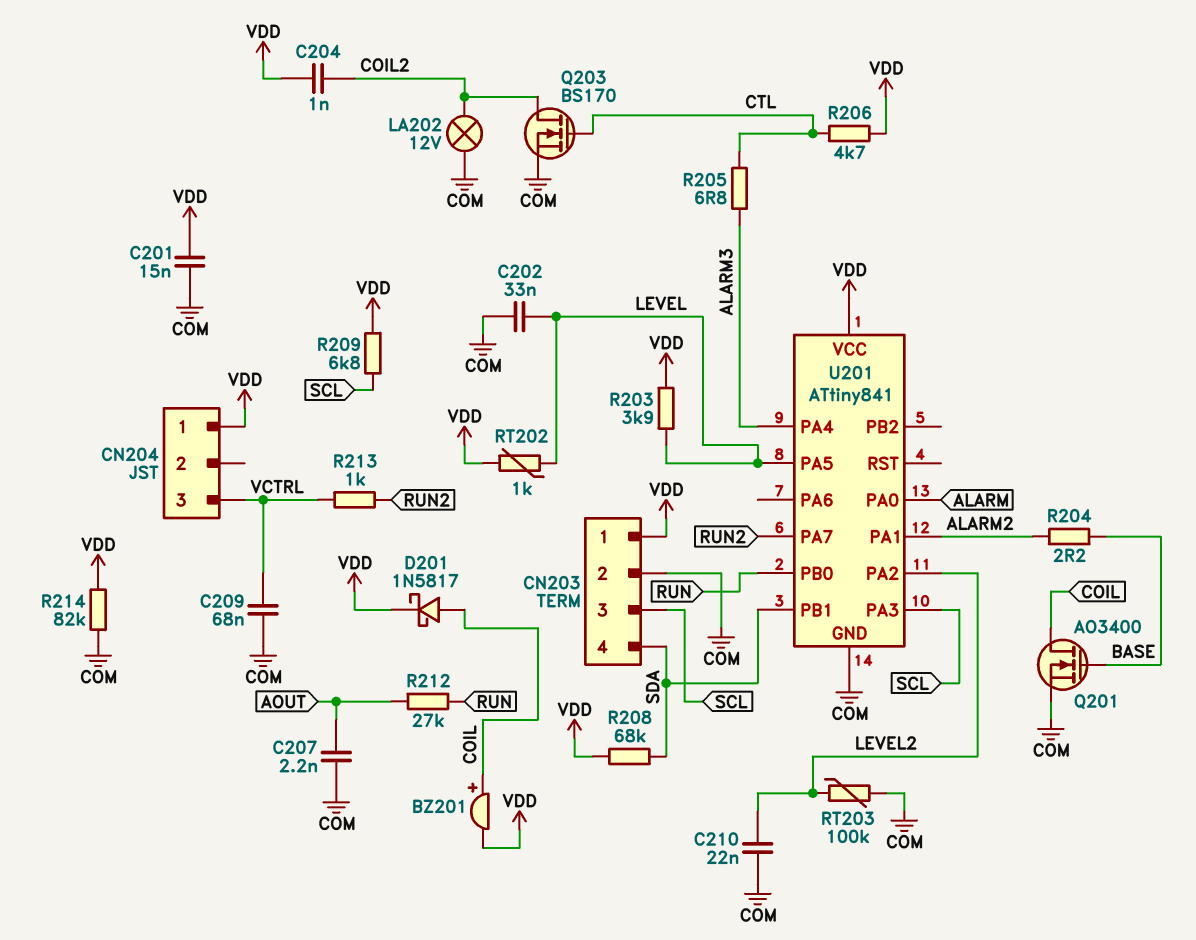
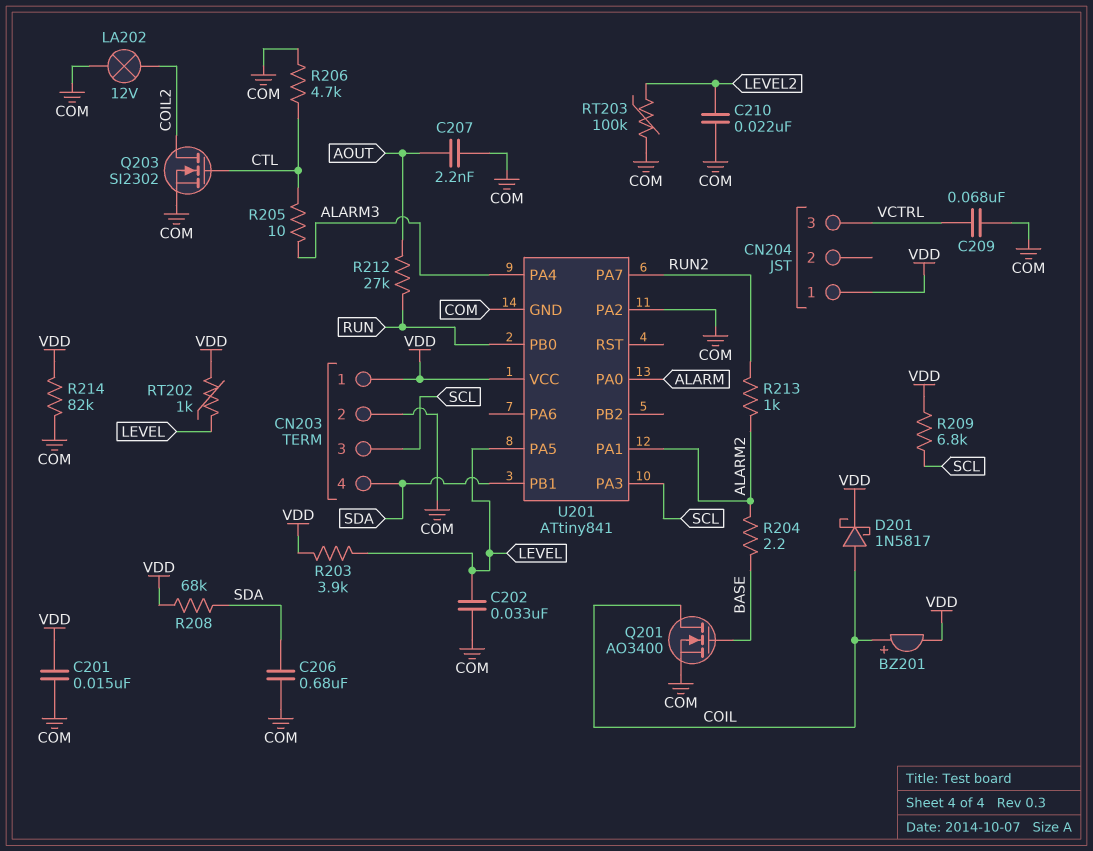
C204: 1nF (COIL2, VDD) -> none
C206: none -> 680nF (COM, SDA)
Q203: NMOS BS170 (G CTL, D COIL2, S COM) -> NMOS SI2302 (G CTL, D COIL2, S COM)
R205: 6.8 (ALARM3, CTL) -> 10 (ALARM3, CTL)
R206: 4.7k (CTL, VDD) -> 4.7k (COM, CTL)
R213: 1k (RUN2, VCTRL) -> 1k (ALARM2, RUN2)
U201 pin PA2: LEVEL2 -> COM

